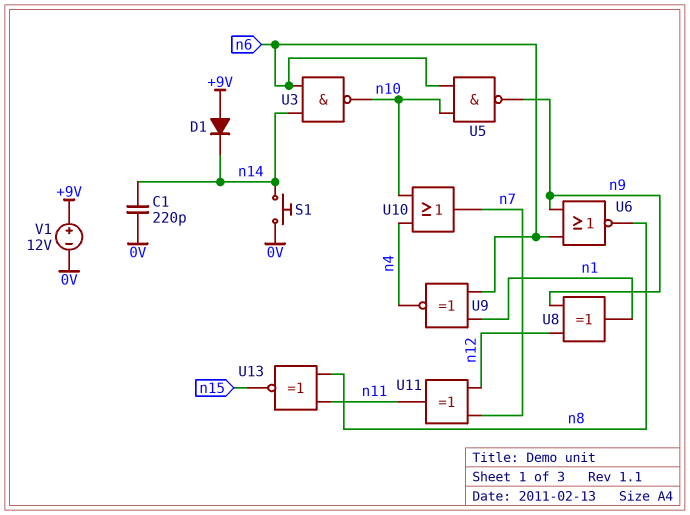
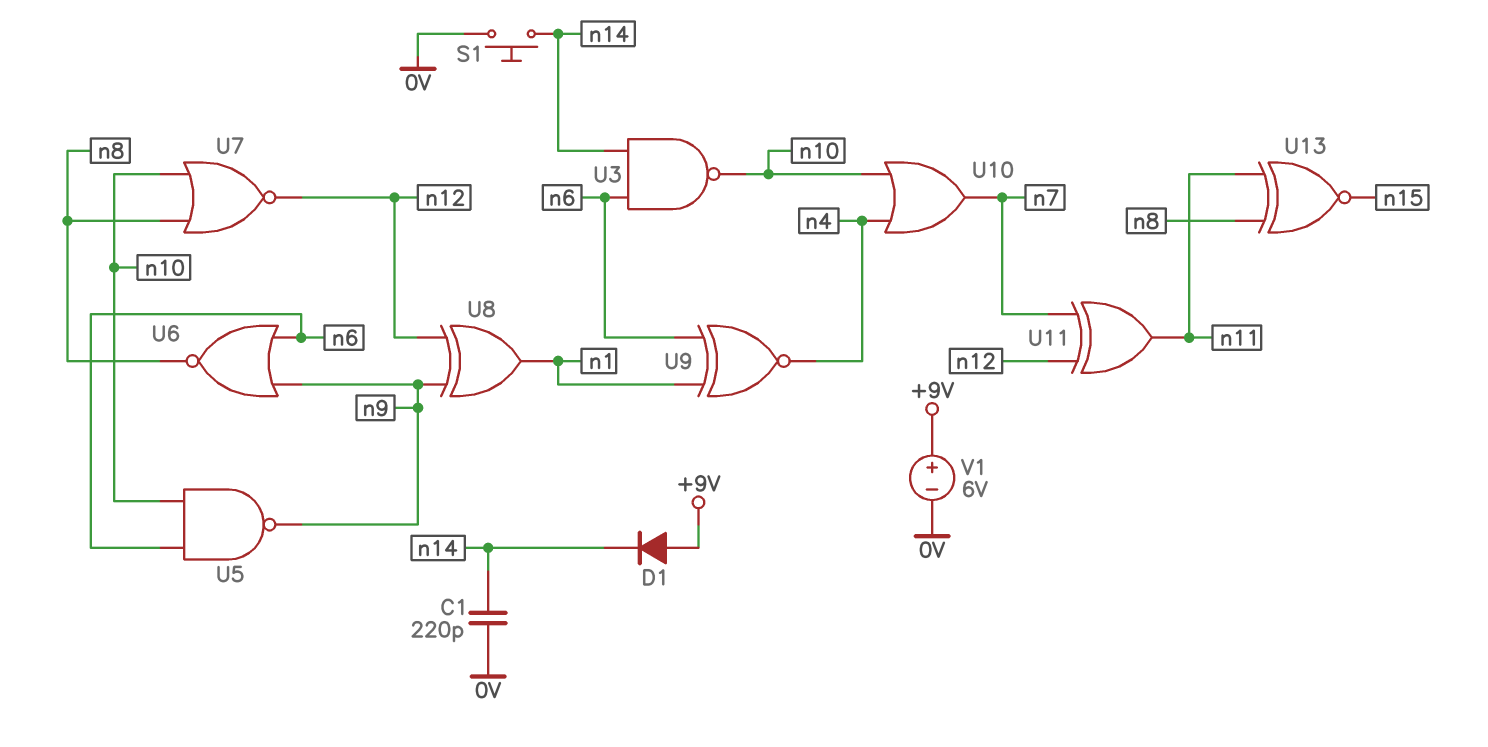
U7: none -> NOR (in n8, in n10, out n12)
V1: 12V (plus +9V, minus 0V) -> 6V (plus +9V, minus 0V)

